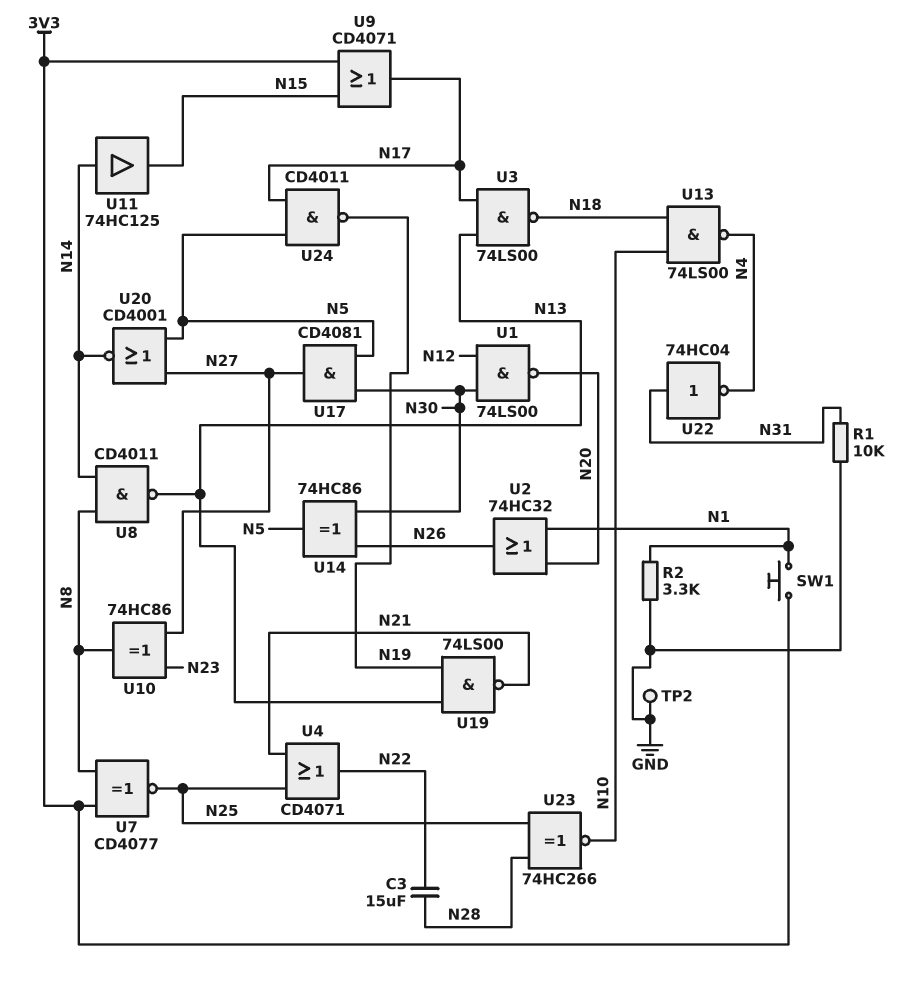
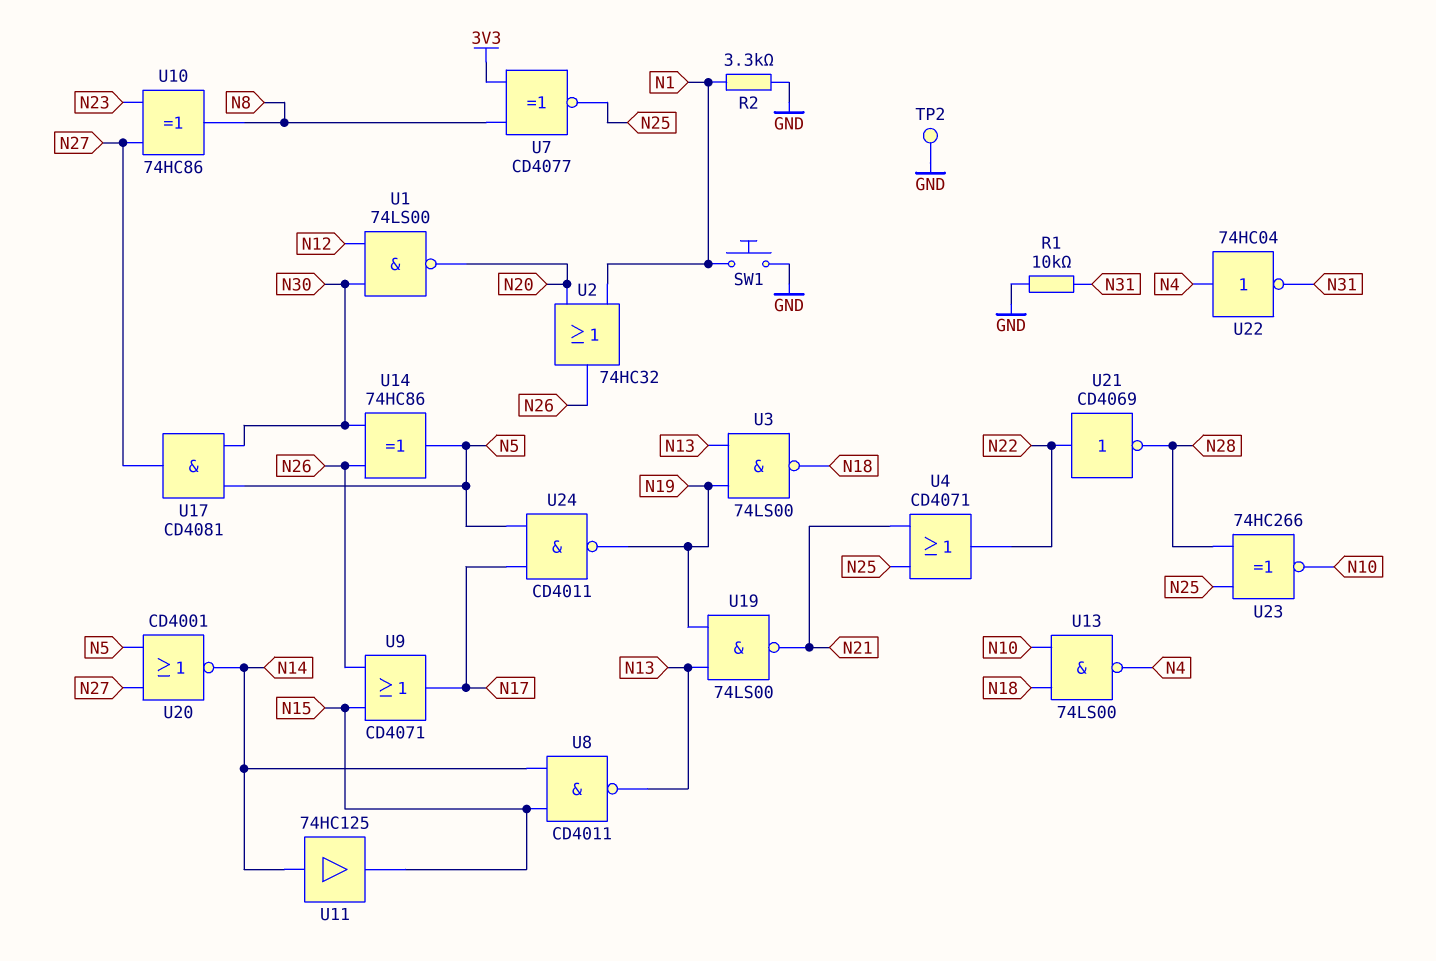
C3: 15uF (N22, N28) -> none
SW1: button (3V3, N1) -> button (GND, N1)
U3: NAND 74LS00 (in N13, in N17, out N18) -> NAND 74LS00 (in N13, in N19, out N18)
U8: NAND CD4011 (in N8, in N14, out N13) -> NAND CD4011 (in N14, in N15, out N13)
U9: OR CD4071 (in 3V3, in N15, out N17) -> OR CD4071 (in N15, in N26, out N17)
U21: none -> NOT CD4069 (in N22, out N28)
U22: NOT 74HC04 (in N31, out N4) -> NOT 74HC04 (in N4, out N31)

